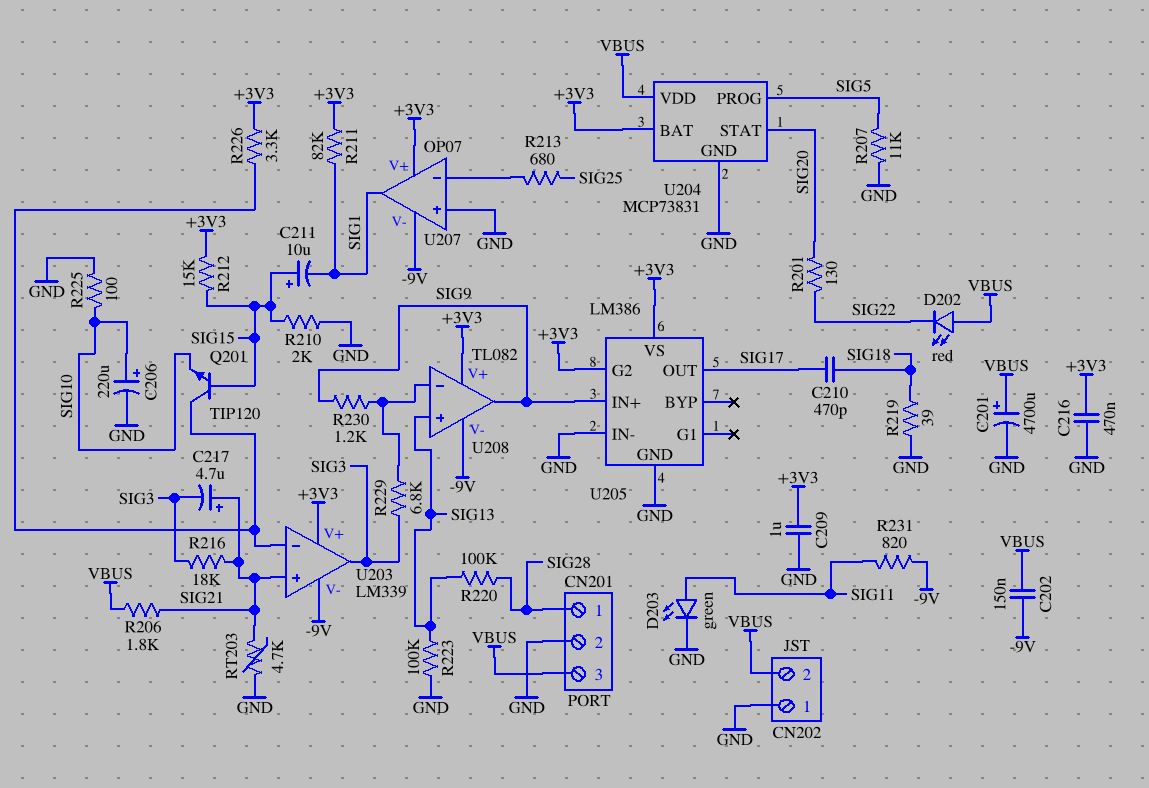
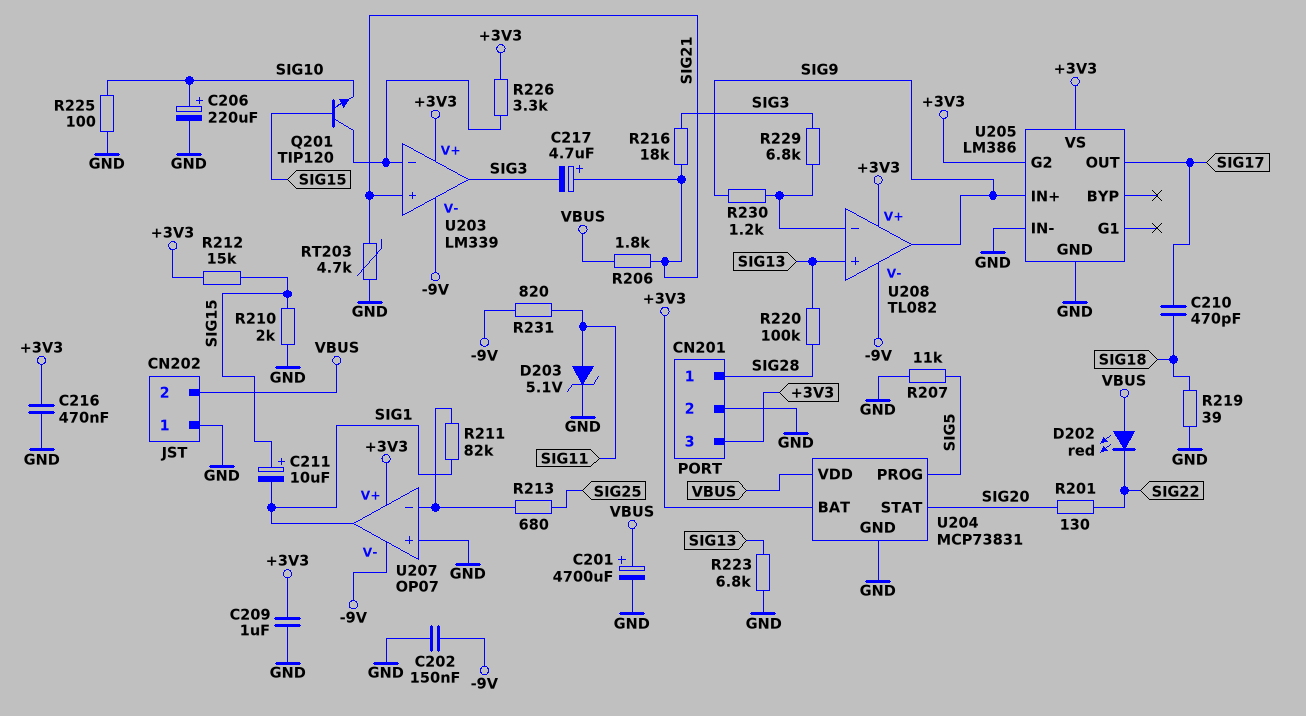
C202: 150nF (-9V, VBUS) -> 150nF (-9V, GND)
CN201 pin 3: VBUS -> +3V3
D203: LED green (A SIG11, K GND) -> zener 5.1V (A SIG11, K GND)
R211: 82k (+3V3, SIG1) -> 82k (SIG1, U207/in-)
R223: 100k (GND, SIG13) -> 6.8k (GND, SIG13)

